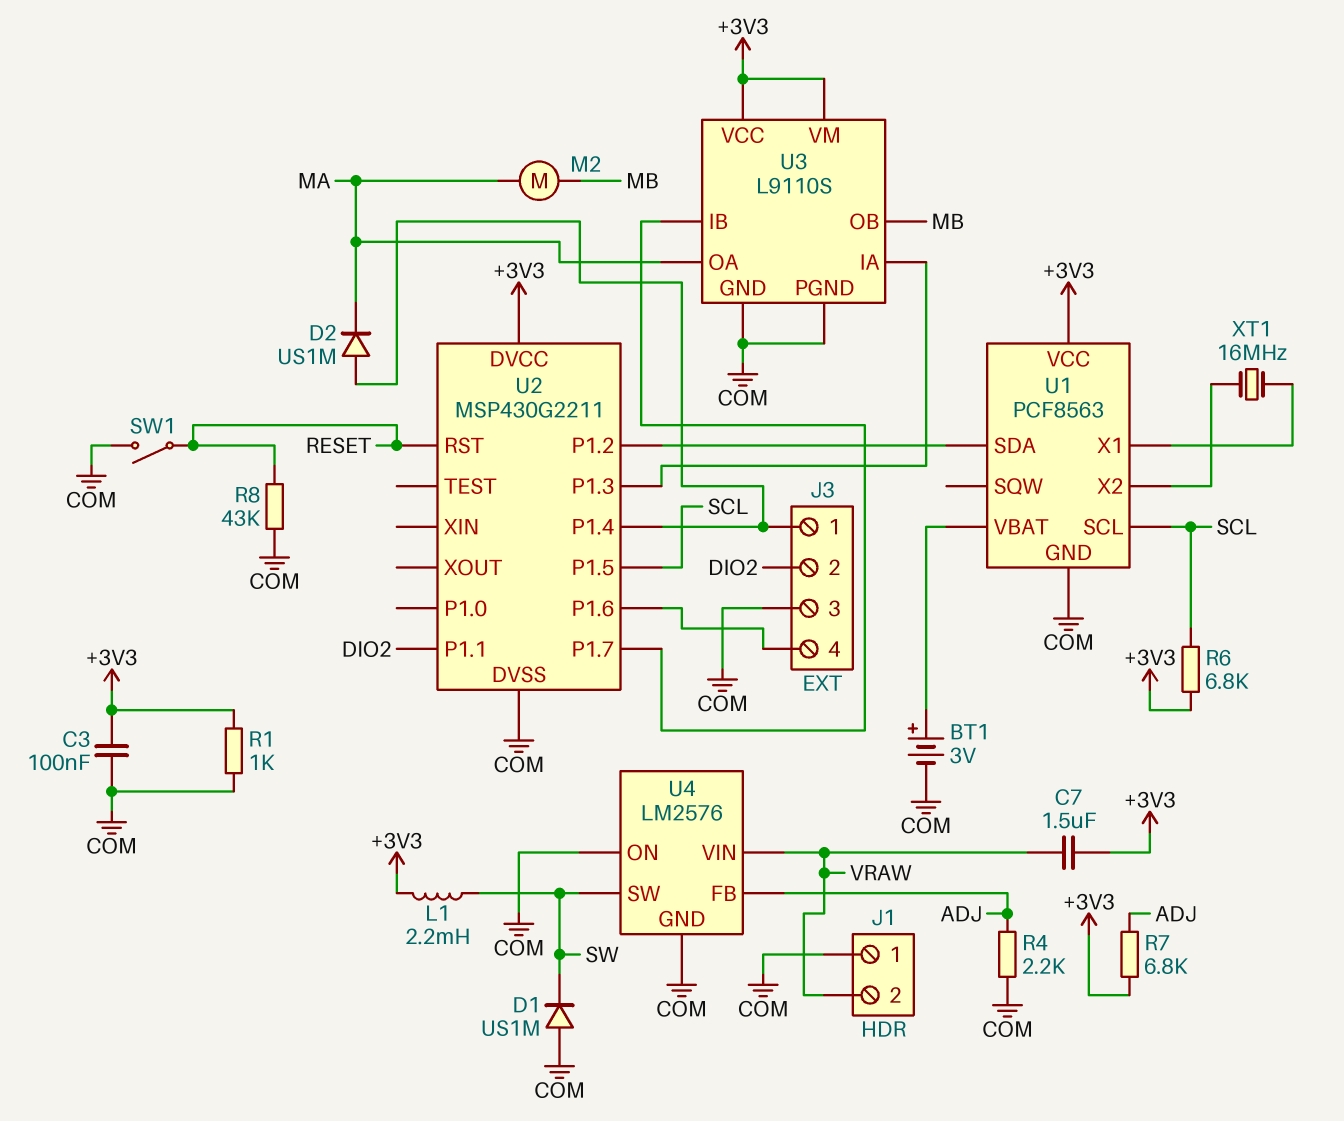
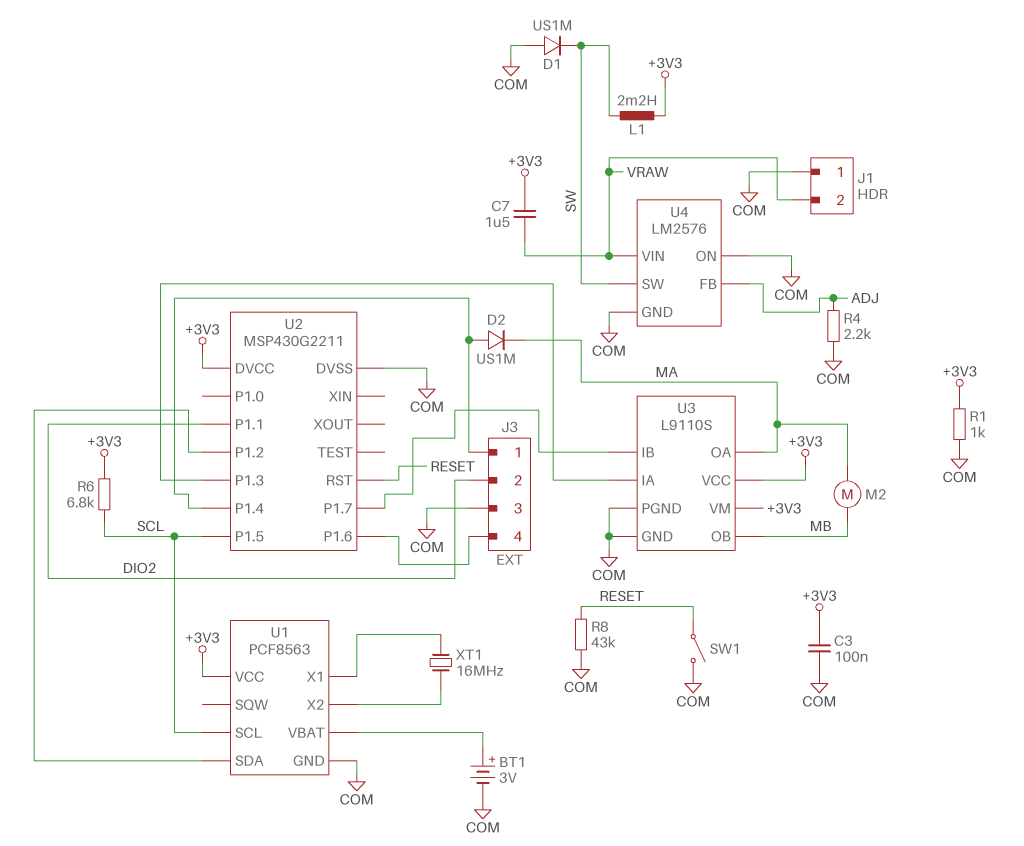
R7: 6.8k (+3V3, ADJ) -> none

